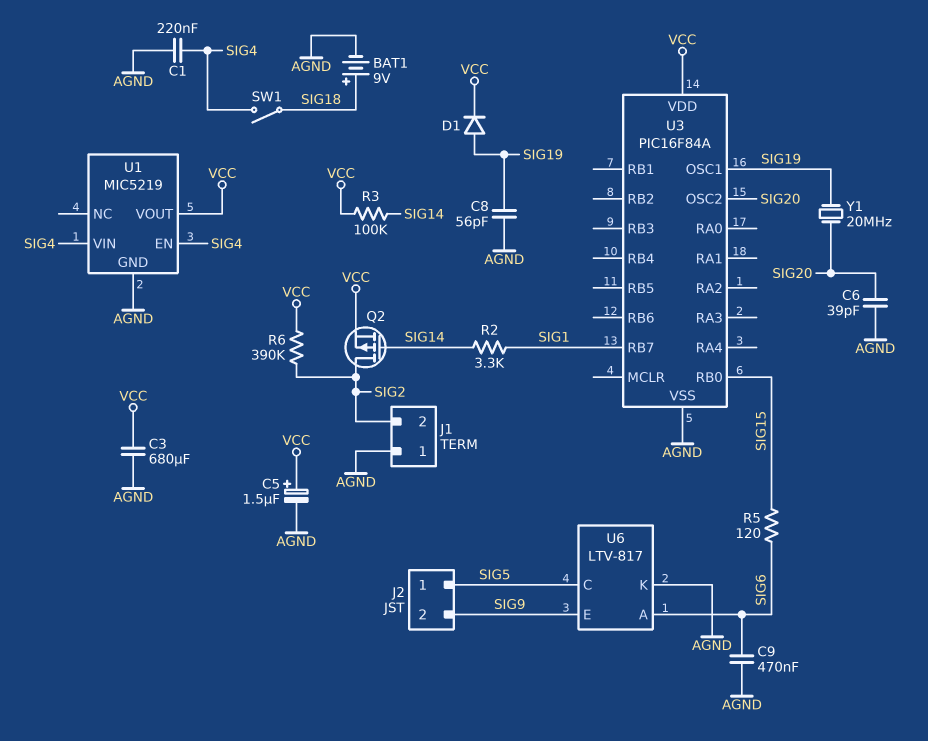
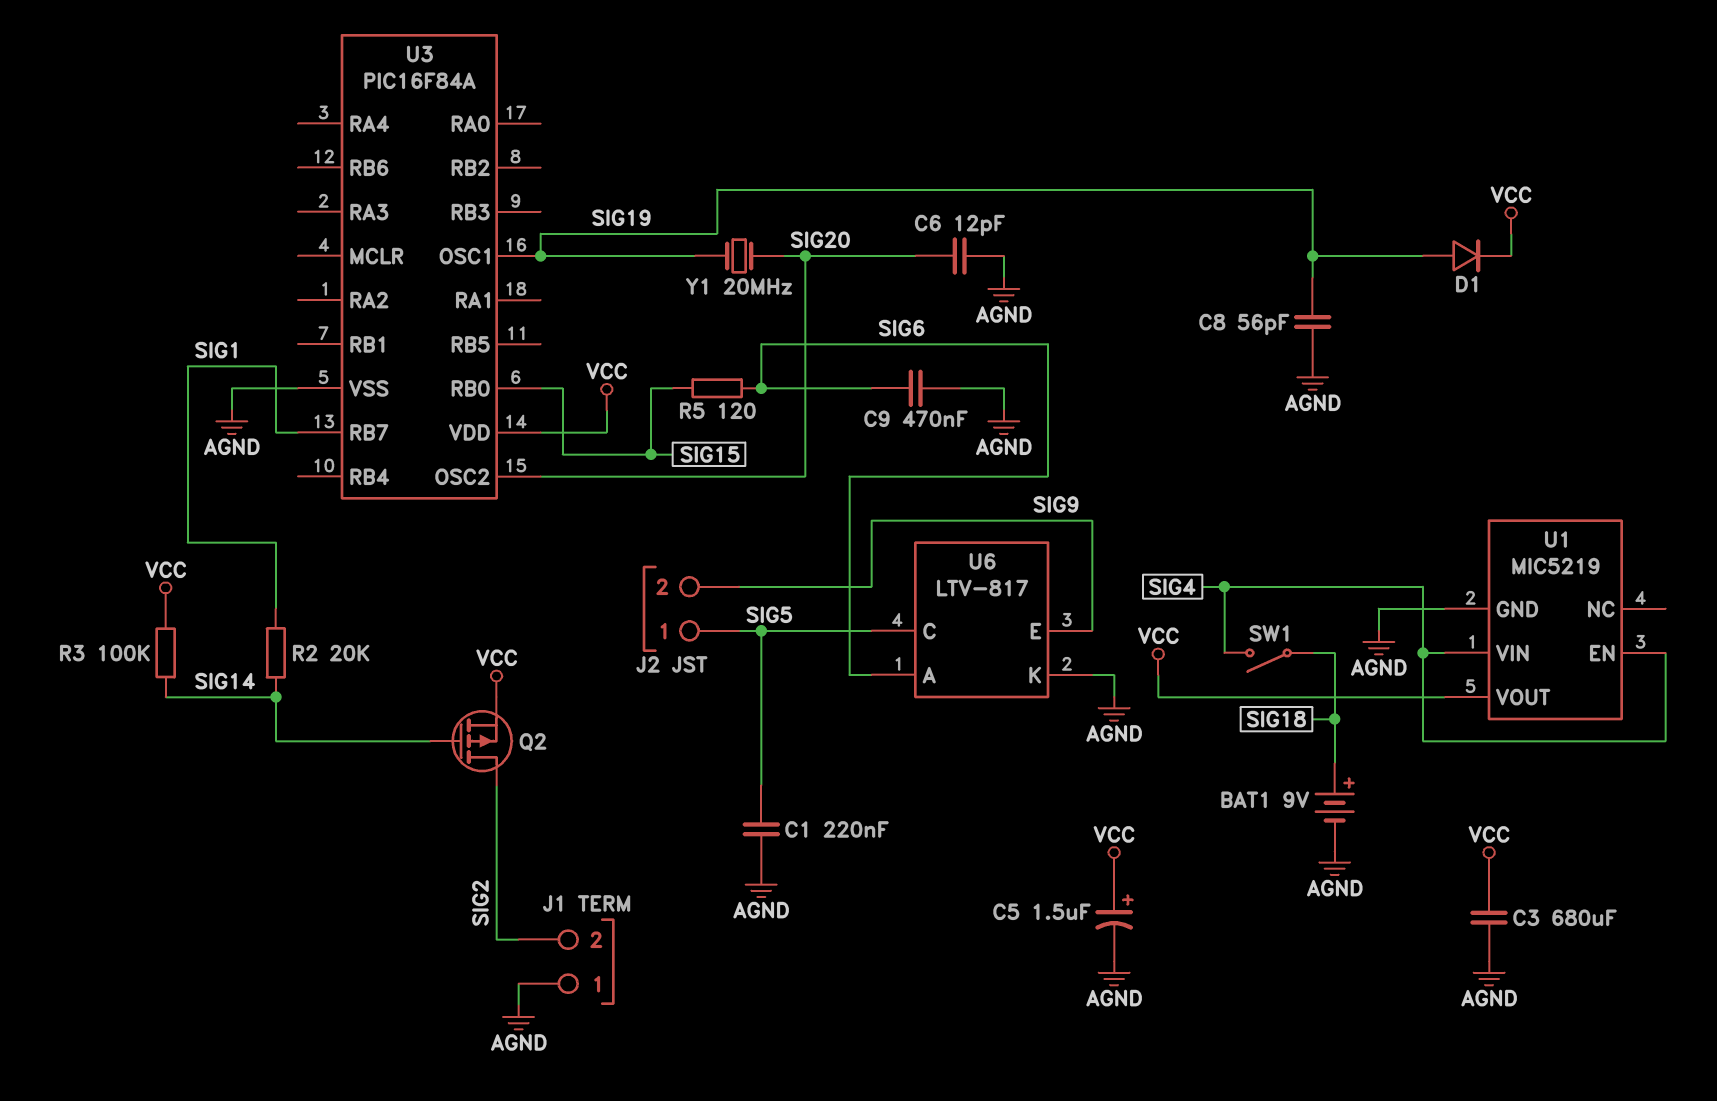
C1: 220nF (AGND, SIG4) -> 220nF (AGND, SIG5)
C6: 39pF (AGND, SIG20) -> 12pF (AGND, SIG20)
R2: 3.3k (SIG1, SIG14) -> 20k (SIG1, SIG14)
R6: 390k (SIG2, VCC) -> none

